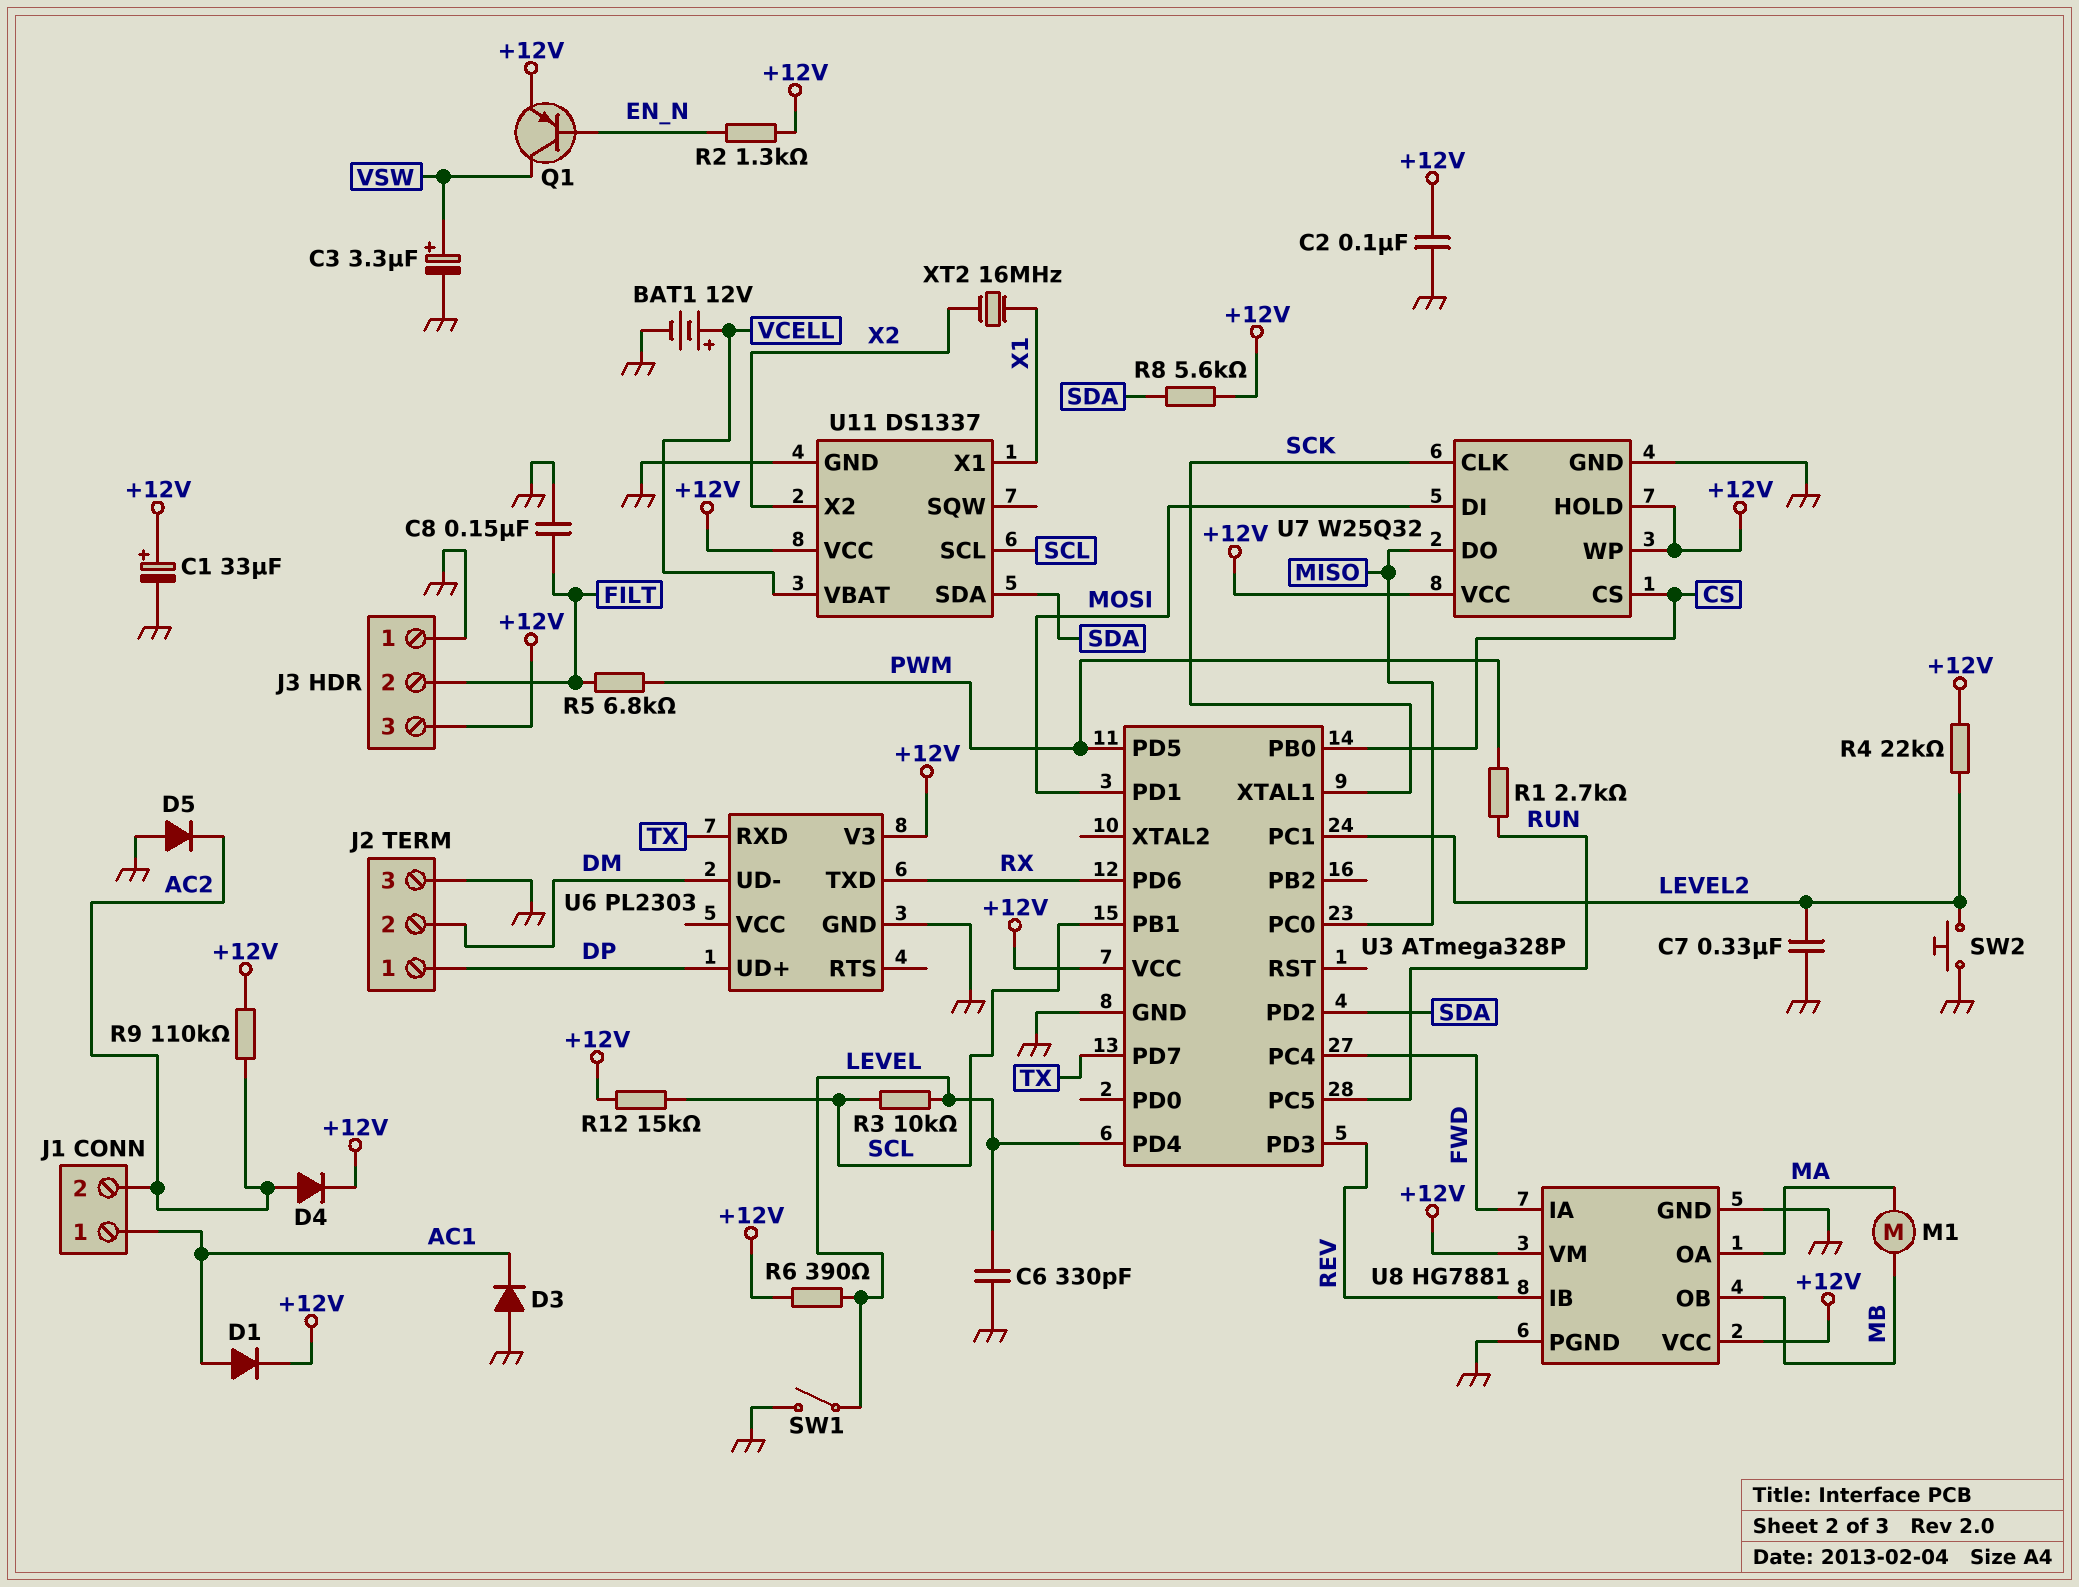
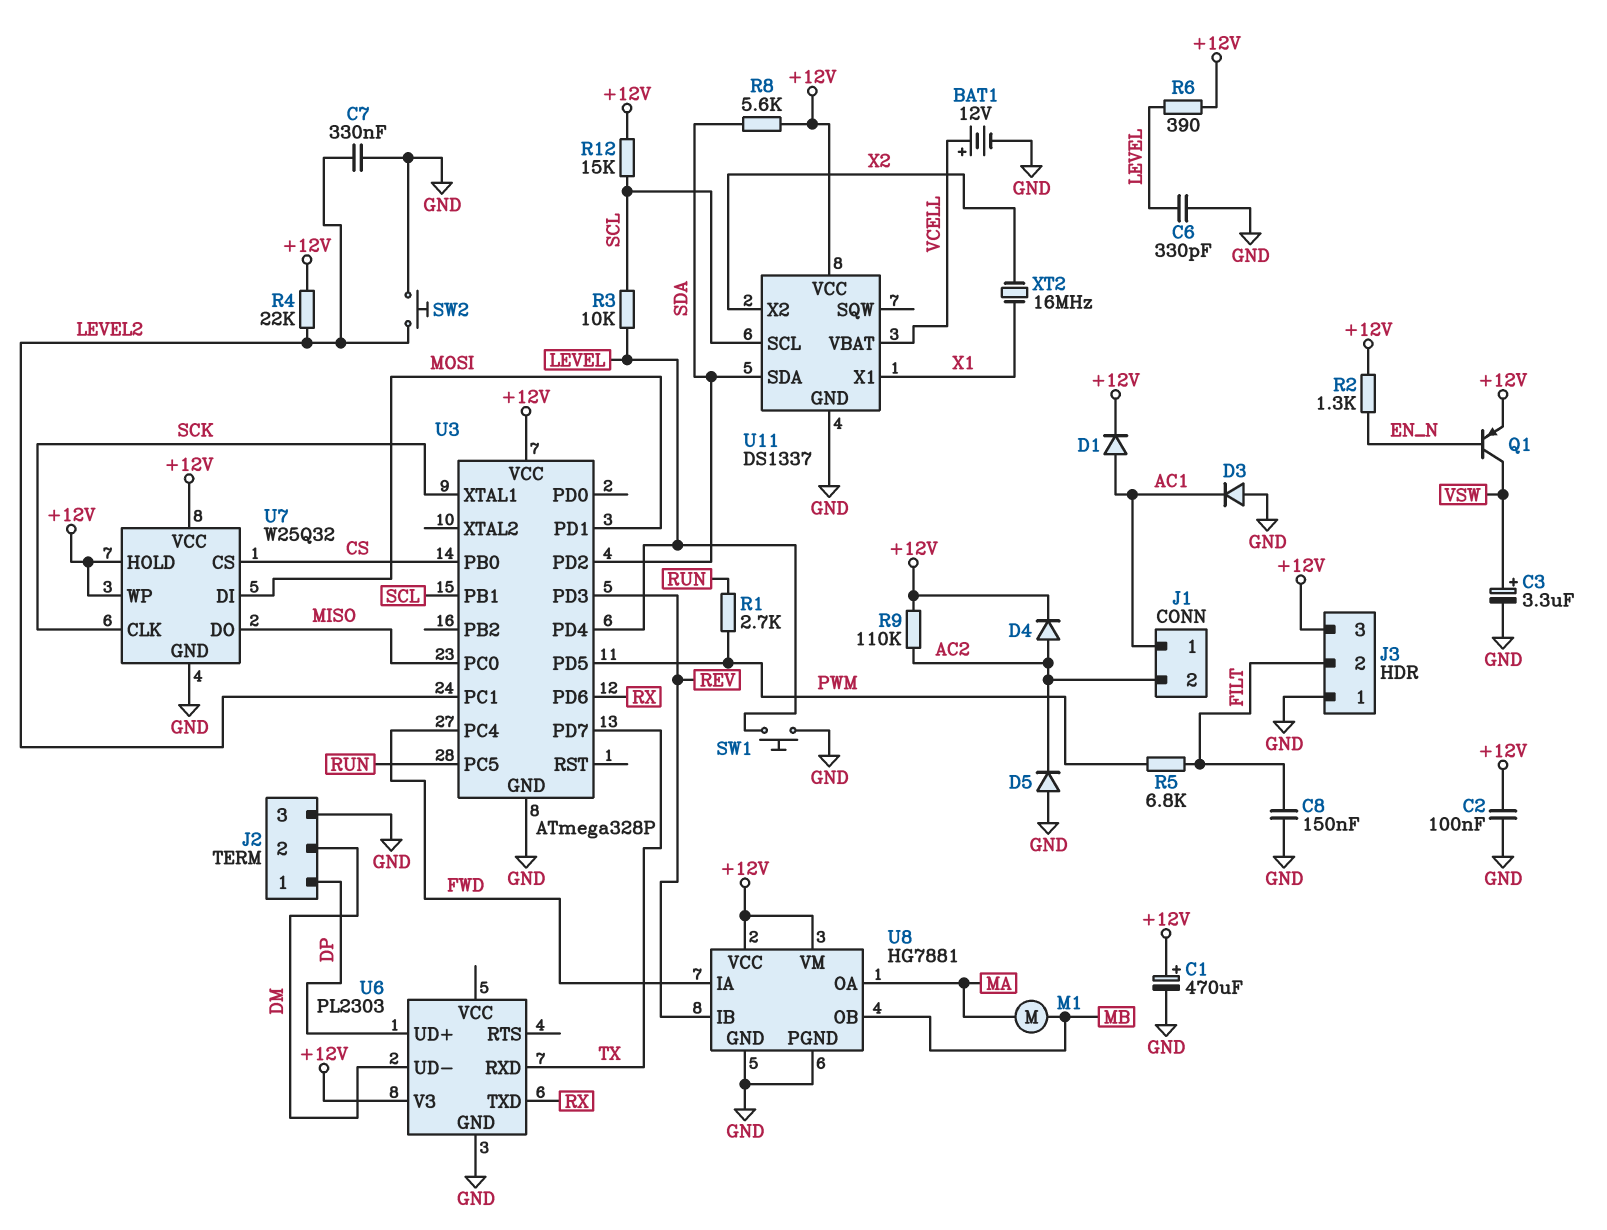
C1: 33uF (plus +12V, minus GND) -> 470uF (plus +12V, minus GND)
SW1: switch (GND, LEVEL) -> button (GND, LEVEL)

